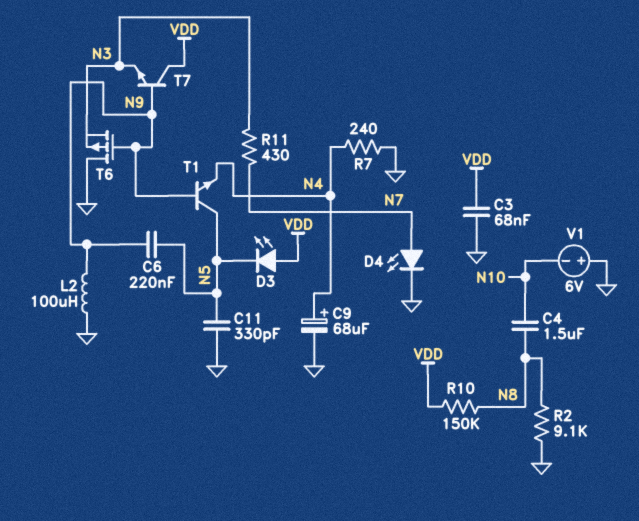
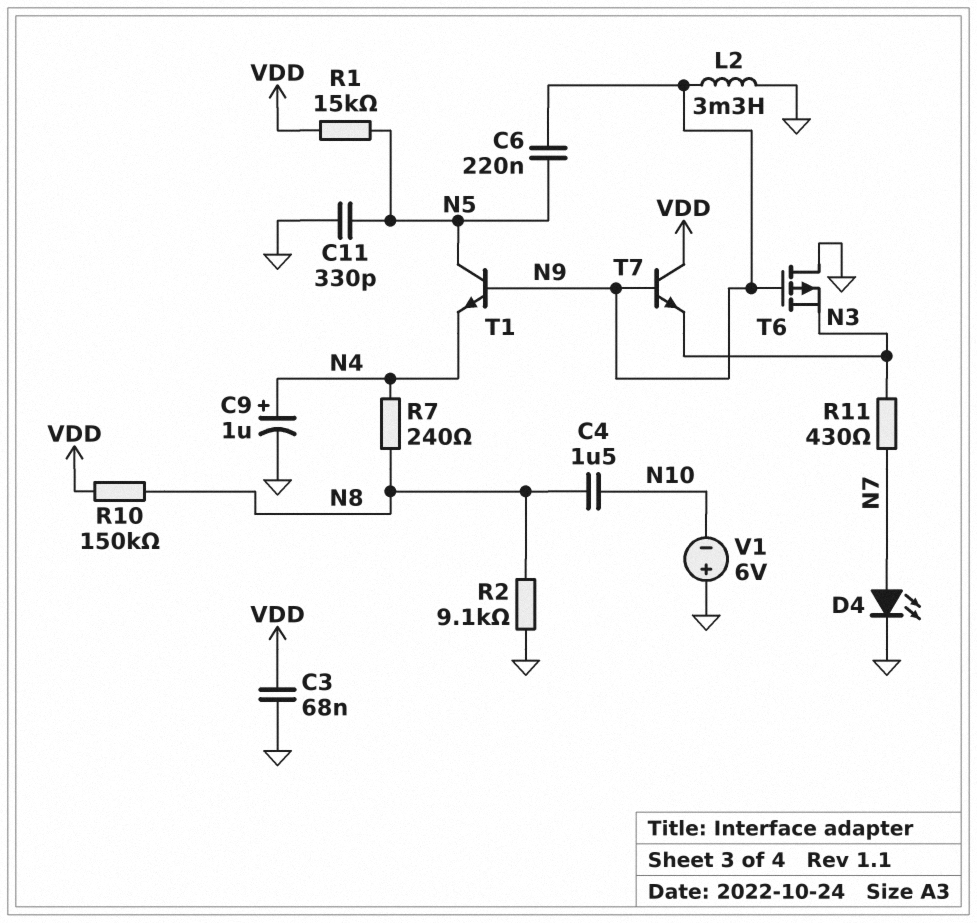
C9: 68uF (plus N4, minus GND) -> 1uF (plus N4, minus GND)
D3: LED (A VDD, K N5) -> none
L2: 100uH (GND, N9) -> 3.3mH (GND, N9)
R1: none -> 15k (N5, VDD)
R7: 240 (GND, N4) -> 240 (N4, N8)

